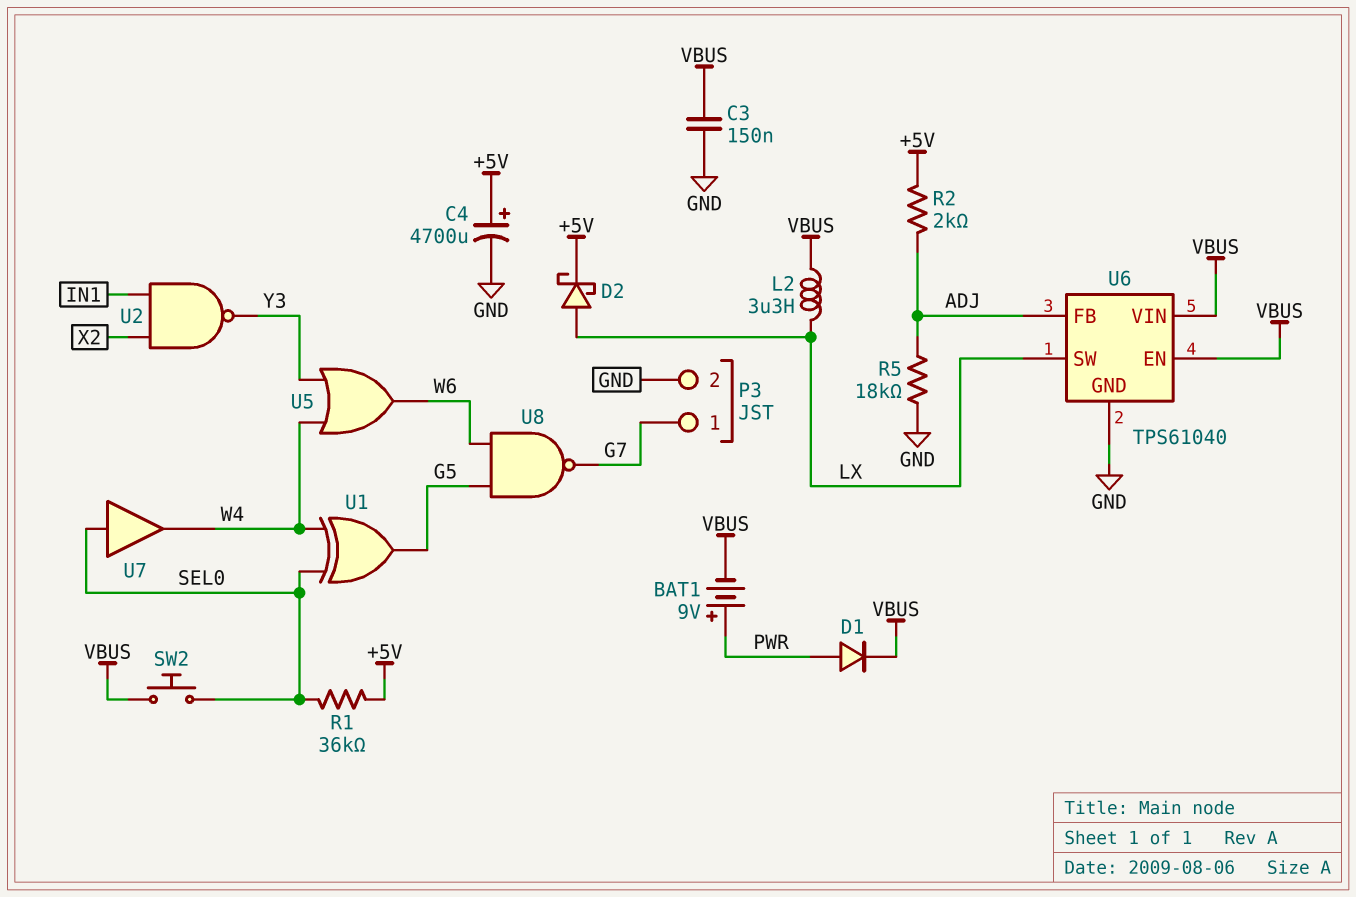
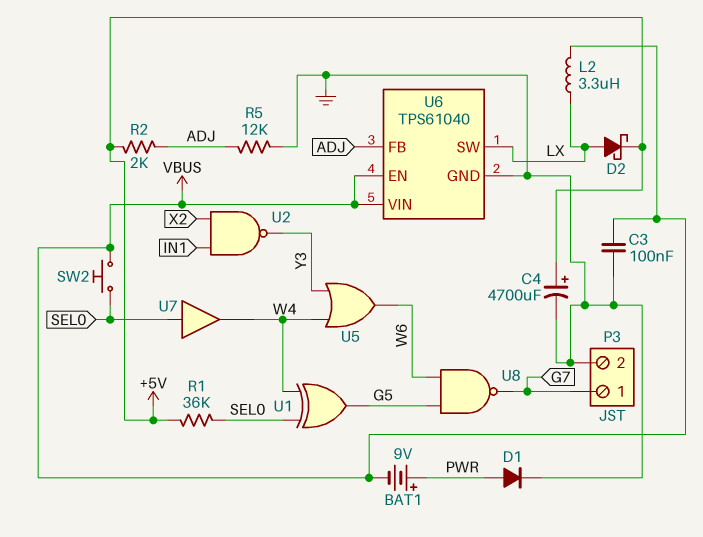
C3: 150nF (GND, VBUS) -> 100nF (GND, VBUS)
D1: diode (A PWR, K VBUS) -> diode (A PWR, K GND)
R5: 18k (ADJ, GND) -> 12k (ADJ, GND)

